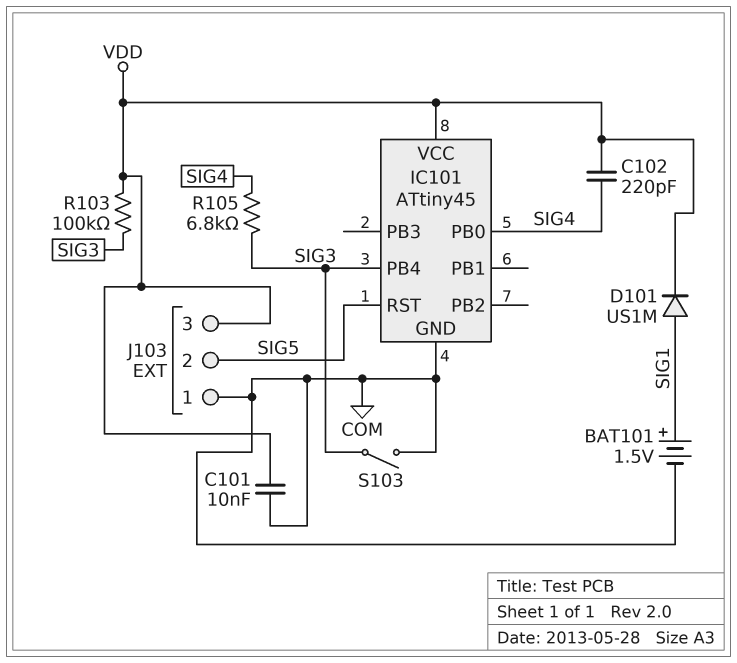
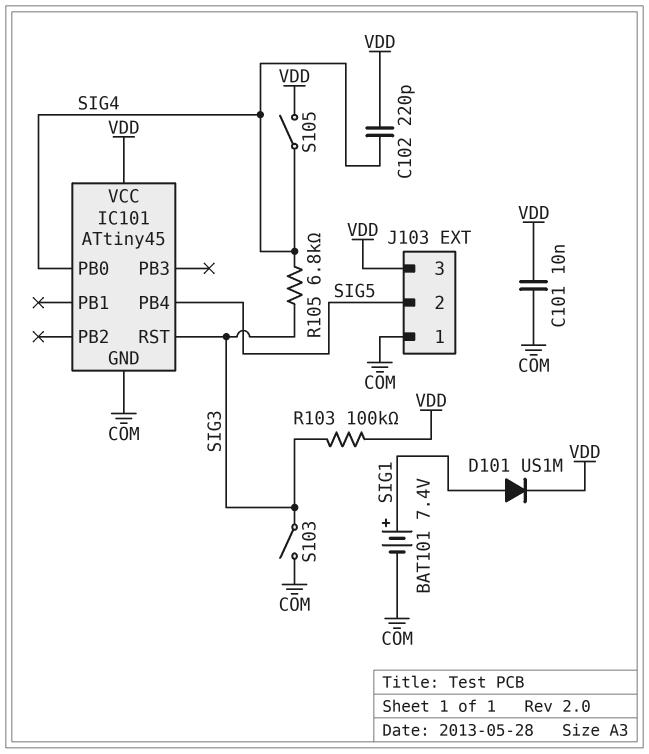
BAT101: 1.5V (plus SIG1, minus COM) -> 7.4V (plus SIG1, minus COM)
IC101 pin PB4: SIG3 -> SIG5
IC101 pin RST: SIG5 -> SIG3
S105: none -> switch (SIG4, VDD)

